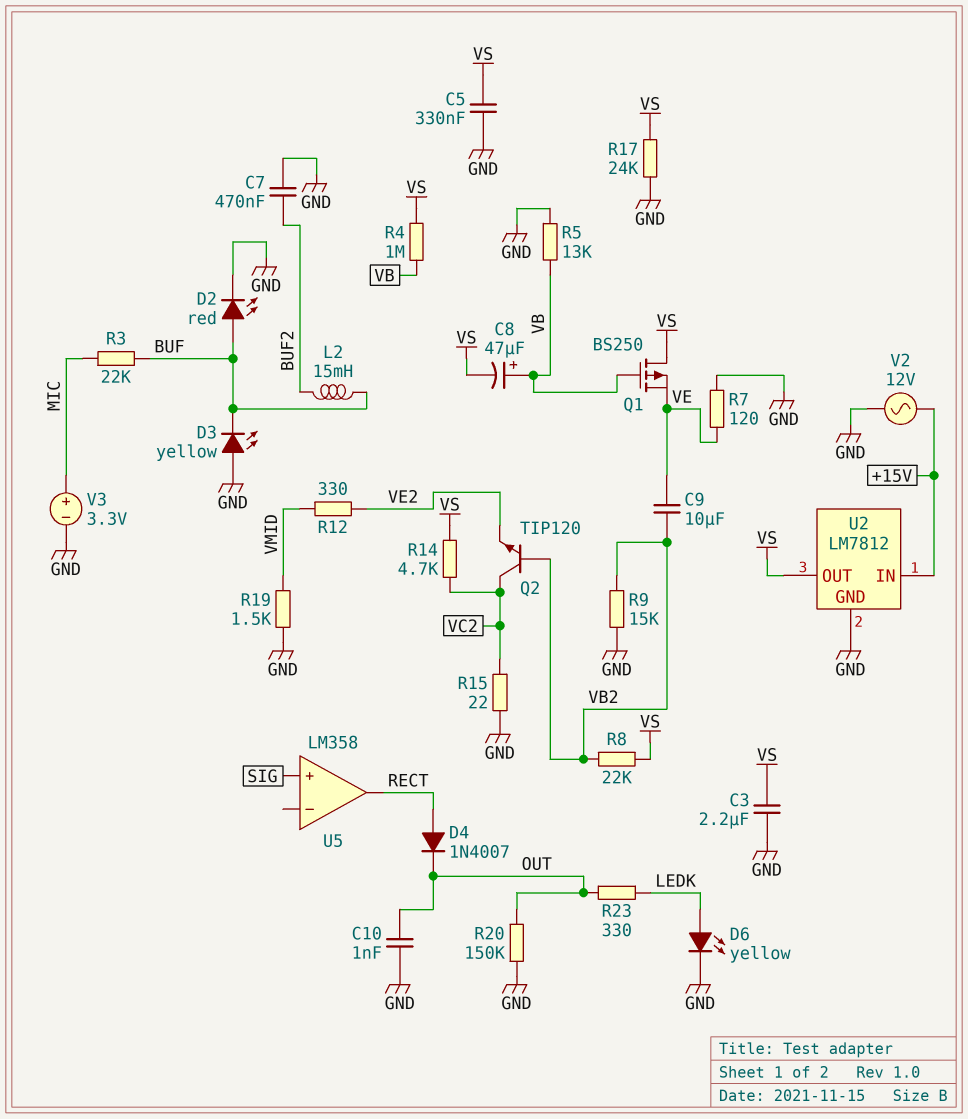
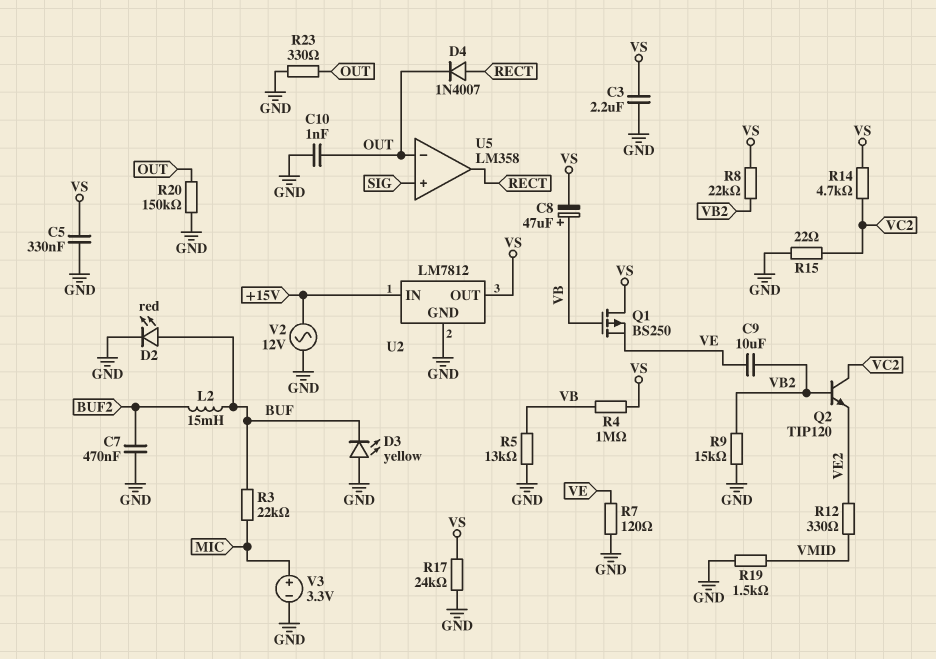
D6: LED yellow (A LEDK, K GND) -> none
R23: 330 (LEDK, OUT) -> 330 (GND, OUT)
U5 pin in-: none -> OUT

